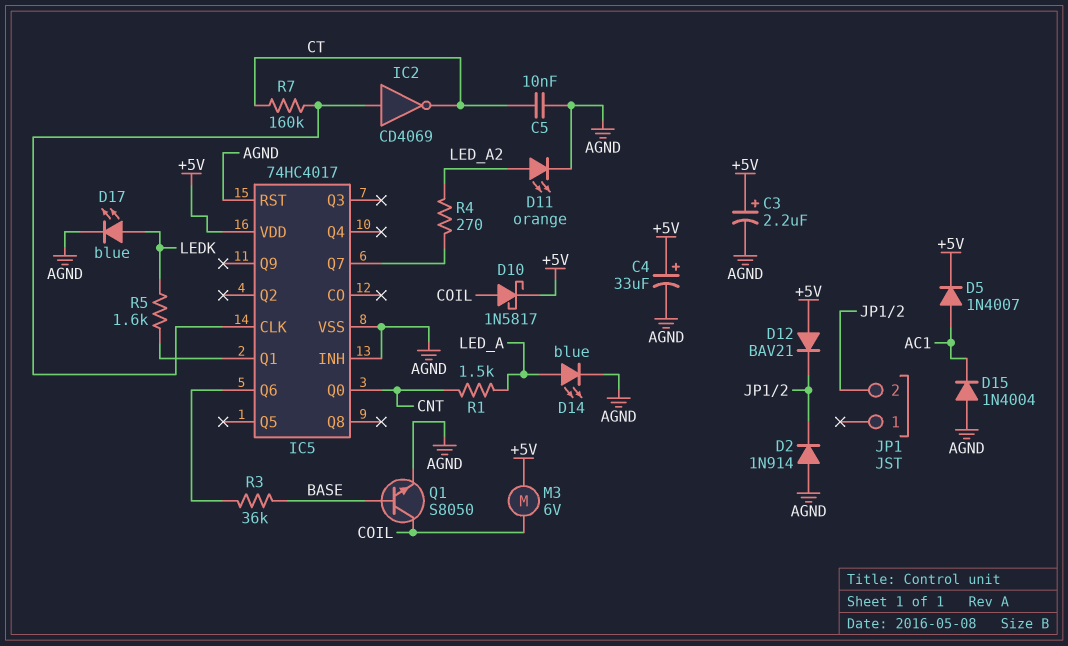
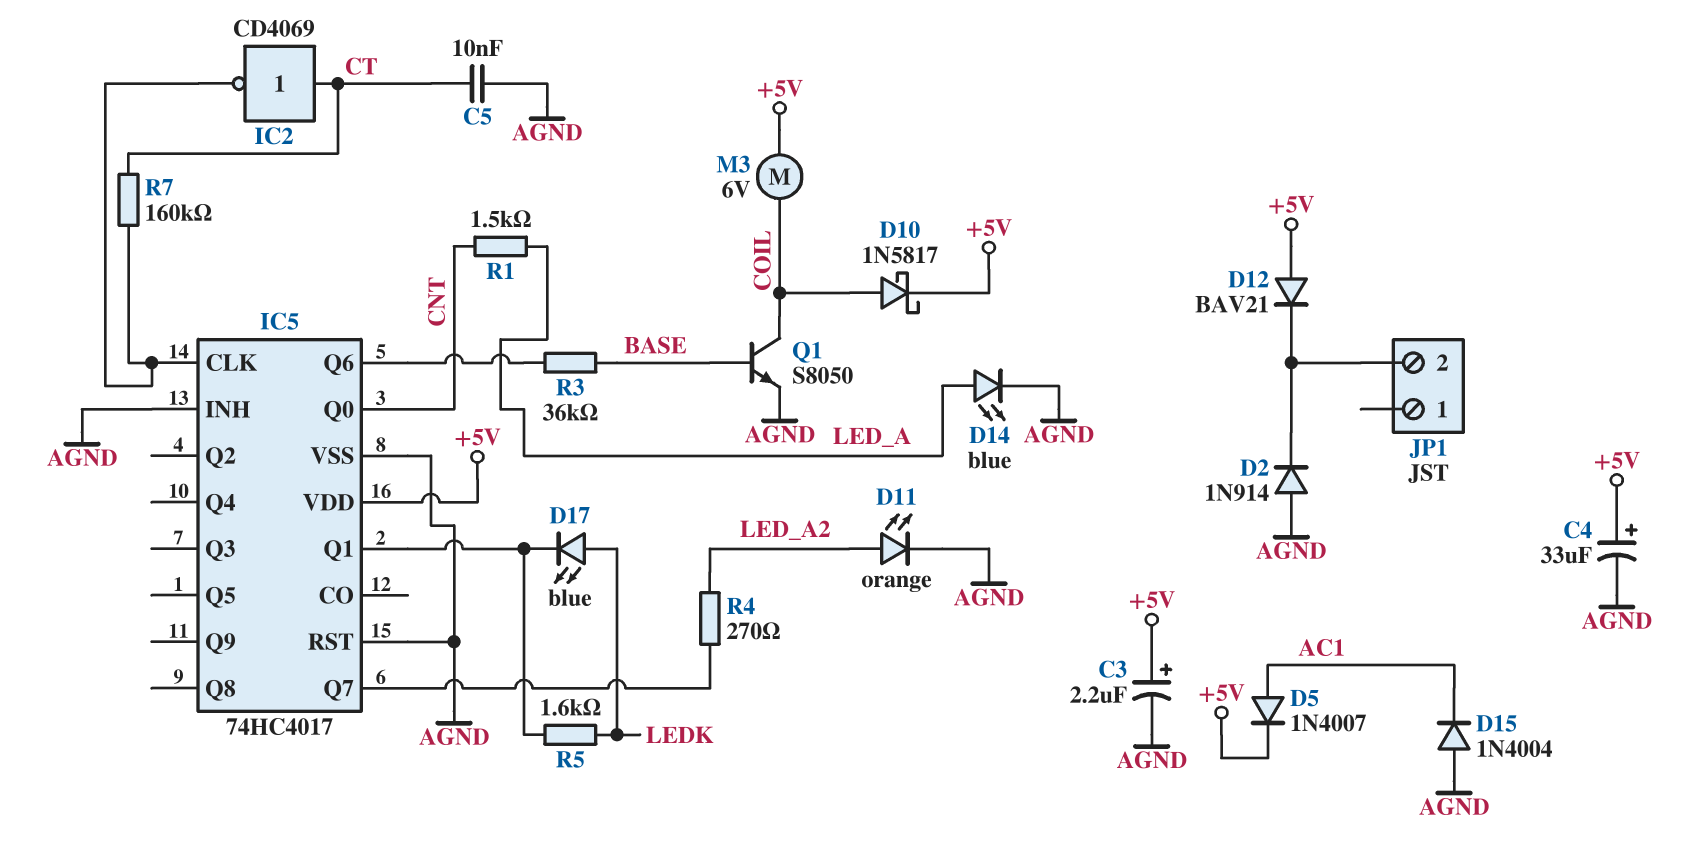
D17: LED blue (A LEDK, K AGND) -> LED blue (A LEDK, K IC5/Q1)
IC2: NOT CD4069 (in IC5/CLK, out CT) -> NOT CD4069 (in CT, out IC5/CLK)

